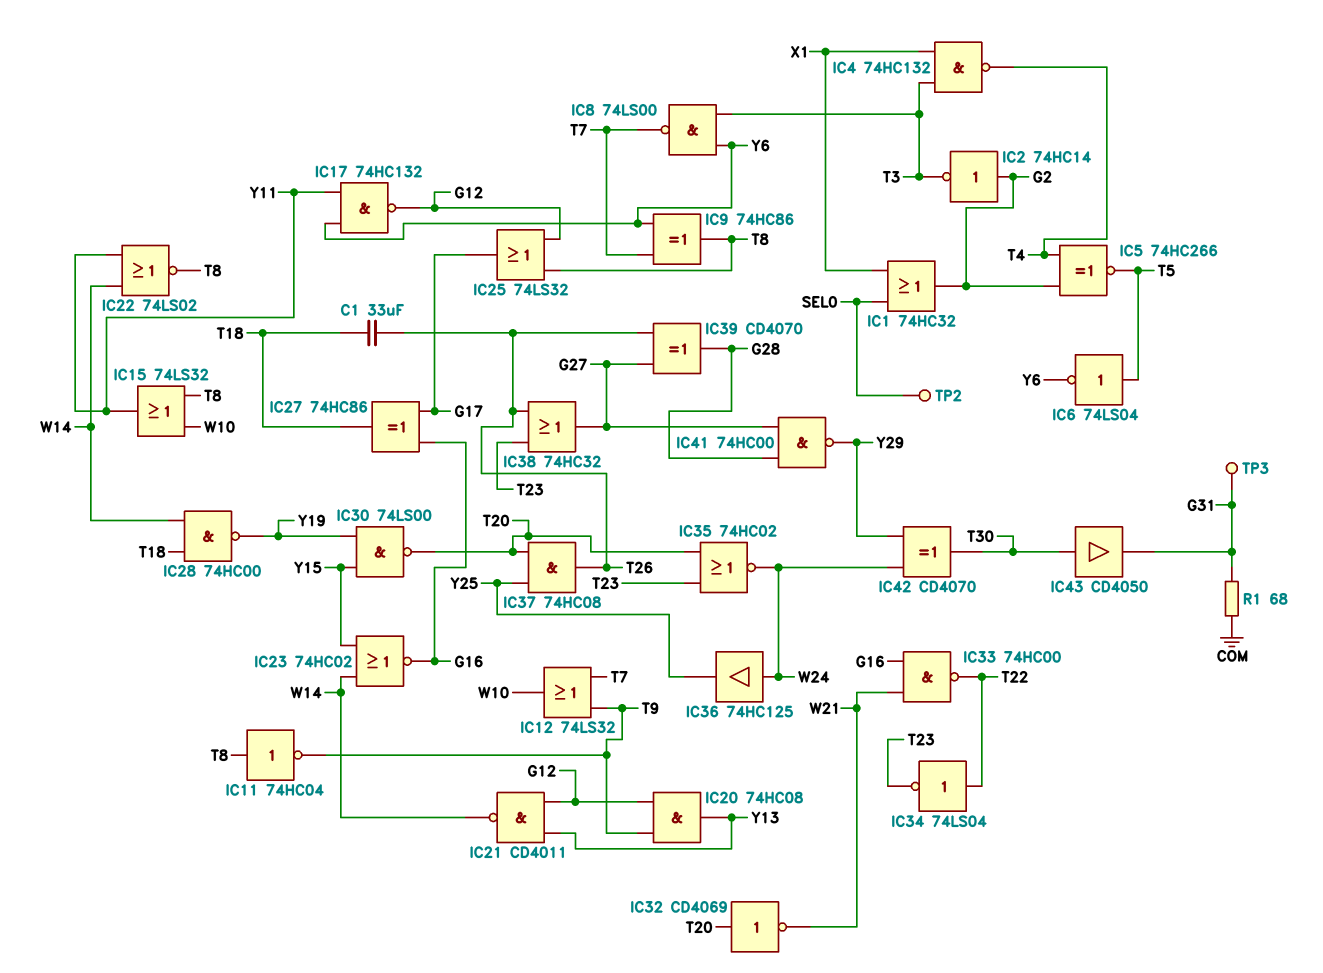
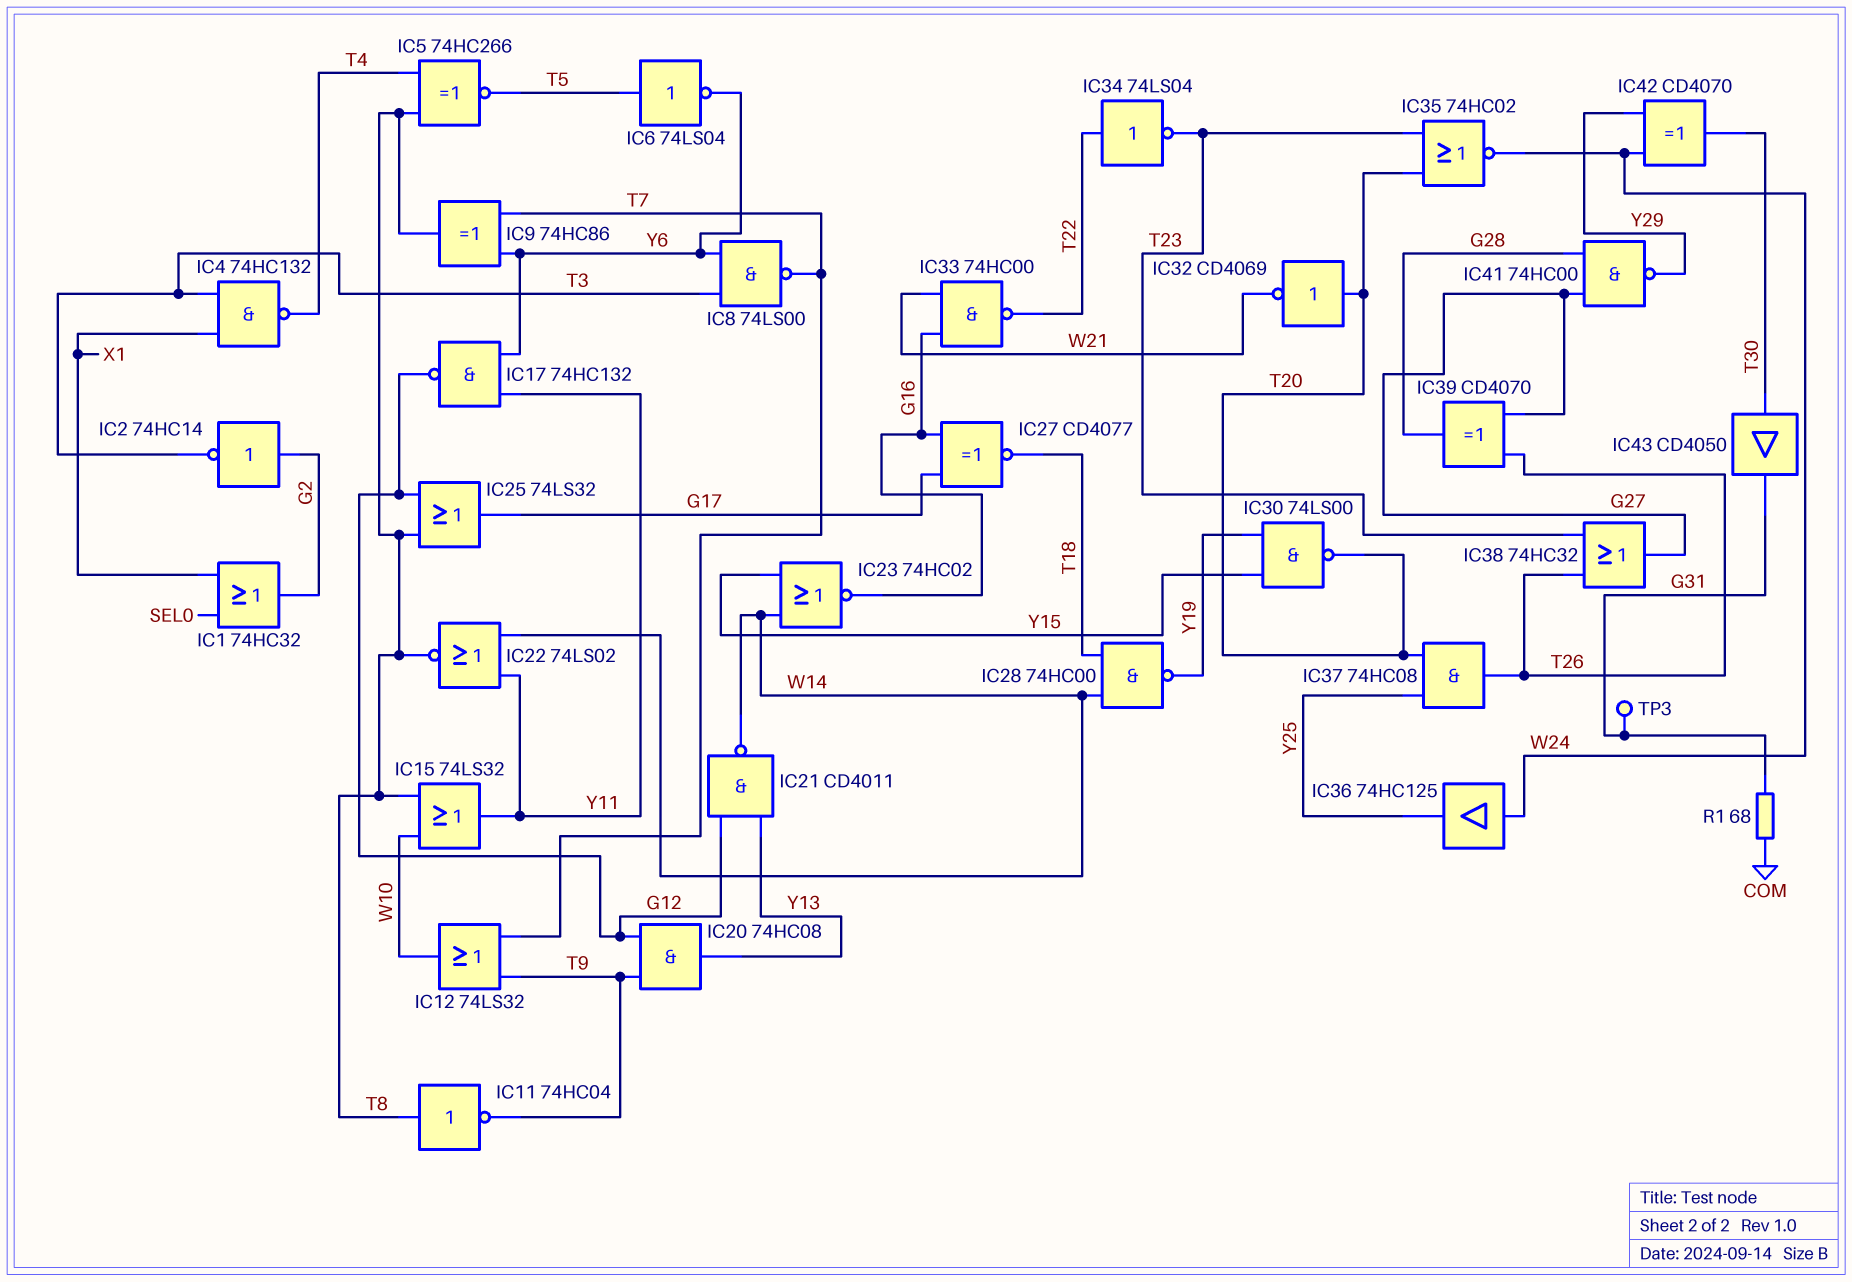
C1: 33uF (T18, T26) -> none
IC5: XNOR 74HC266 (in G2, in T4, out T5) -> XNOR 74HC266 (in T4, in T8, out T5)
IC27: XOR 74HC86 (in G16, in G17, out T18) -> XNOR CD4077 (in G16, in G17, out T18)
TP2: test point (SEL0) -> none

